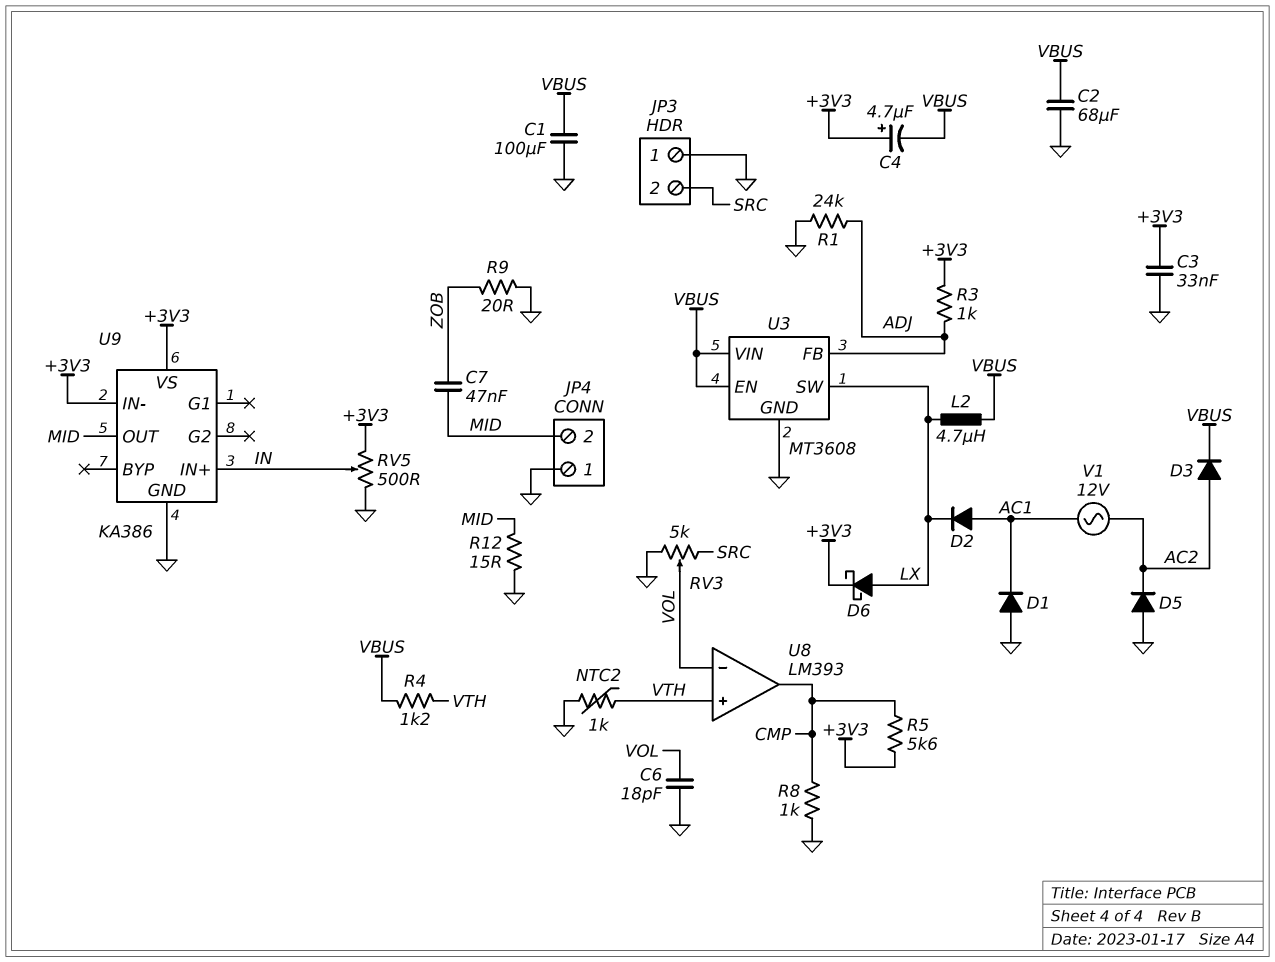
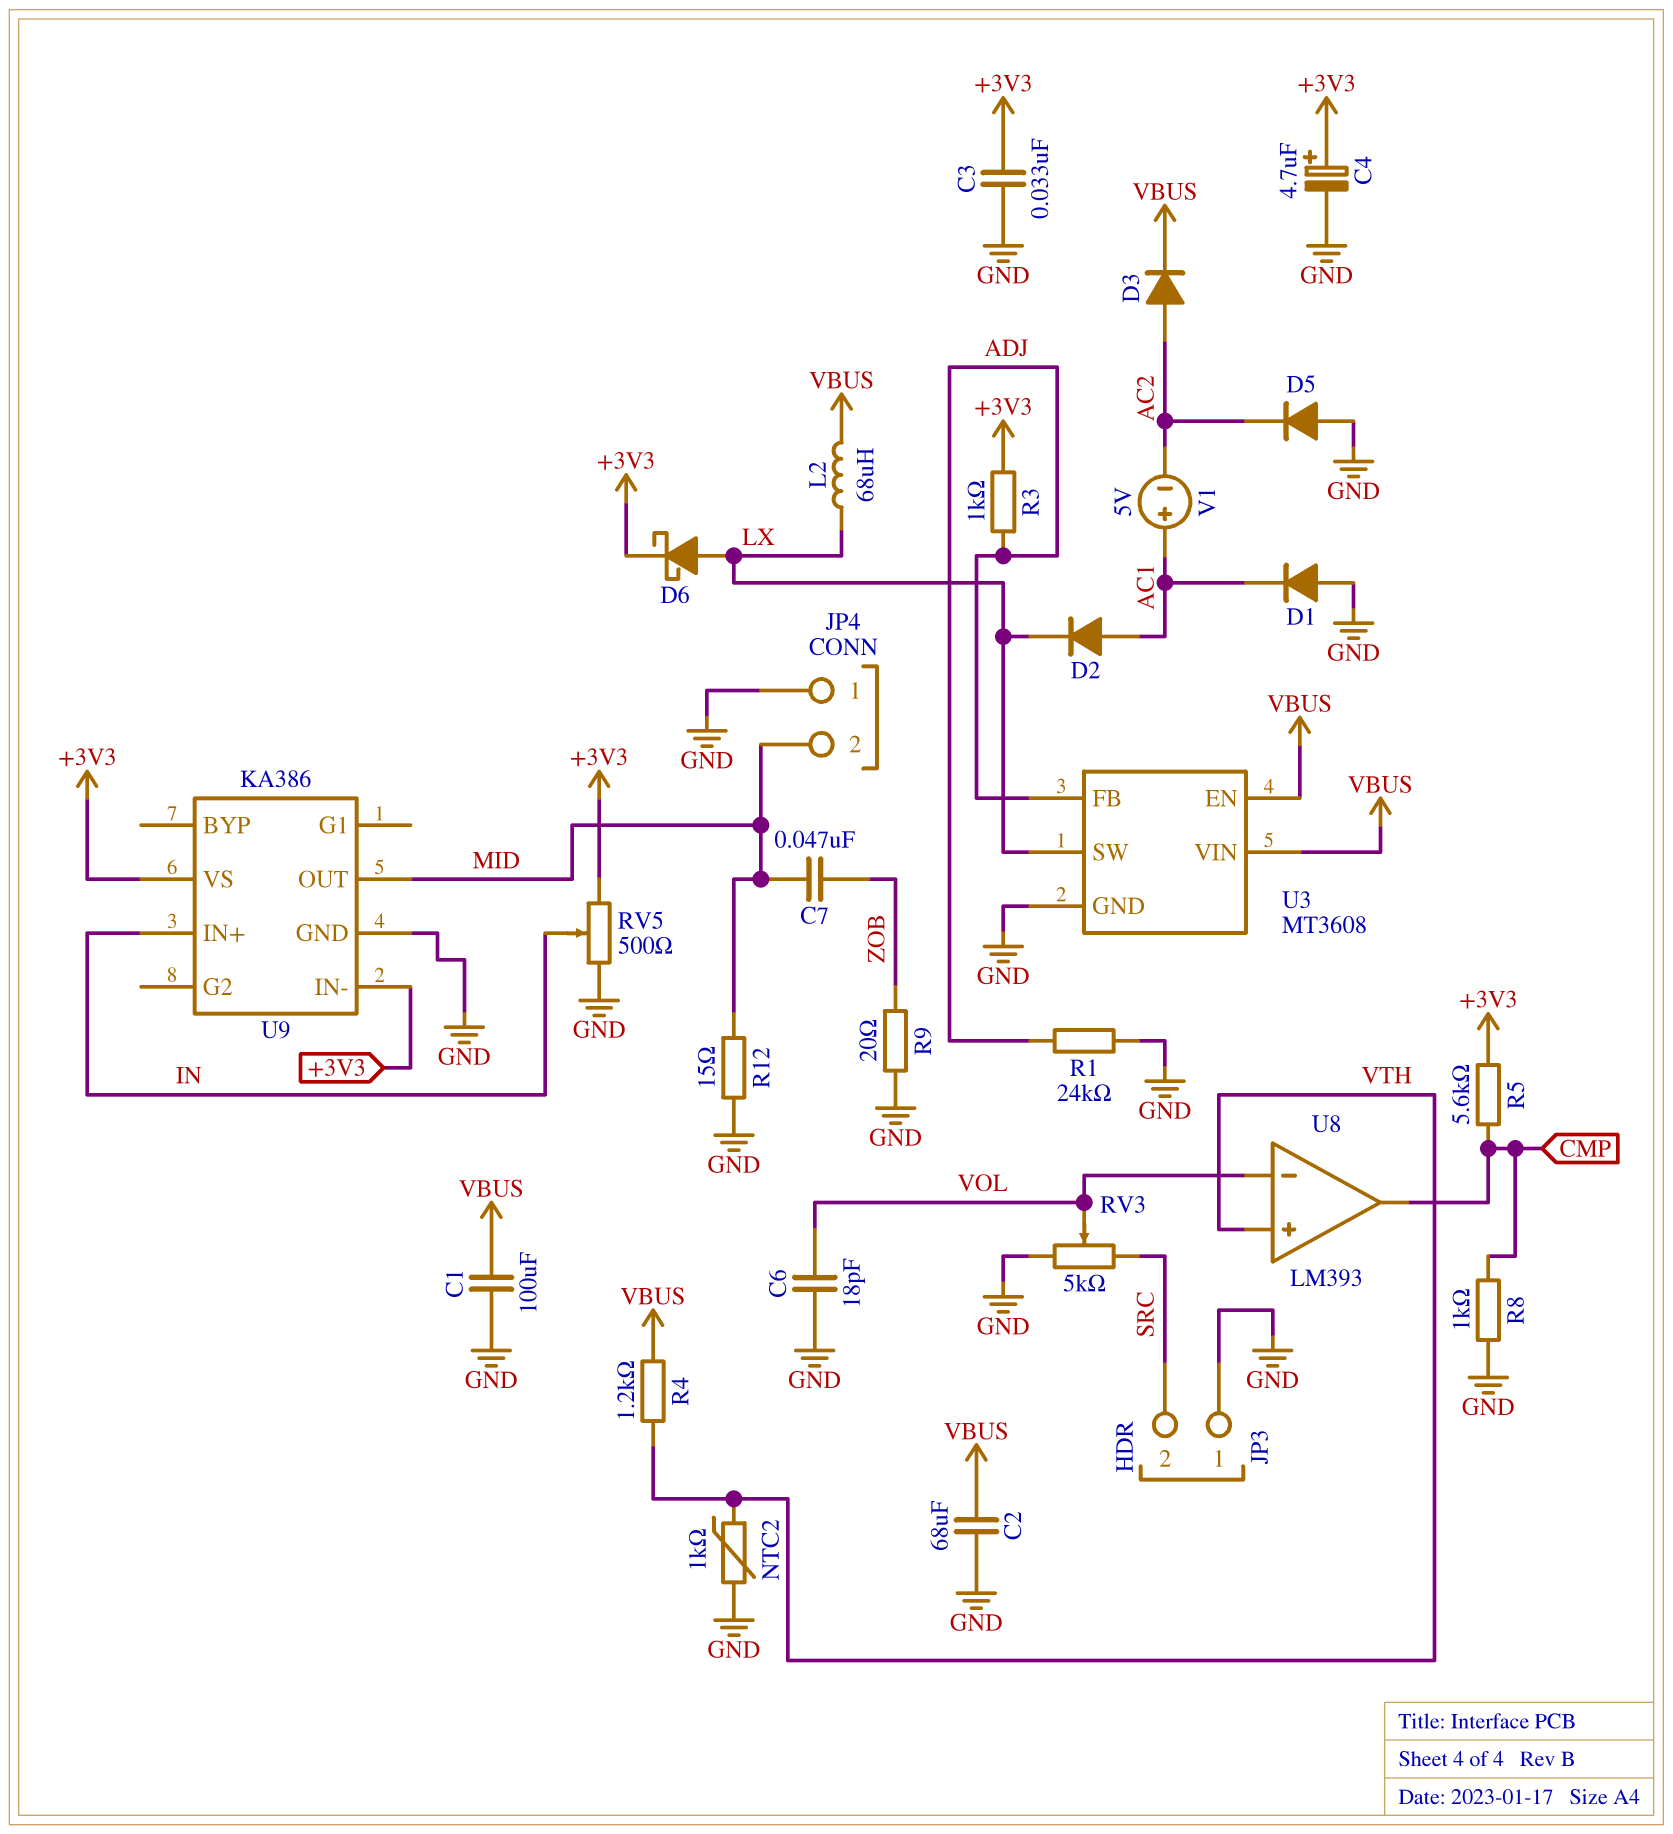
C4: 4.7uF (plus +3V3, minus VBUS) -> 4.7uF (plus +3V3, minus GND)
L2: 4.7uH (LX, VBUS) -> 68uH (LX, VBUS)
V1: AC 12V (AC1, AC2) -> 5V (plus AC1, minus AC2)

